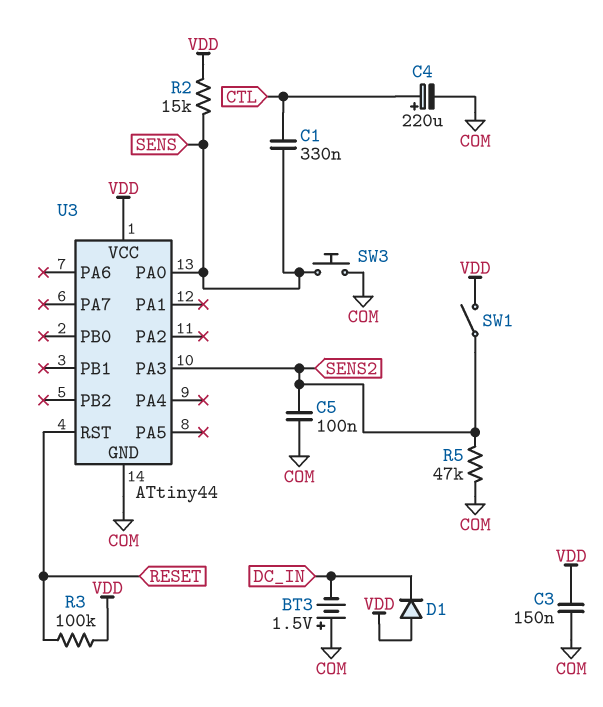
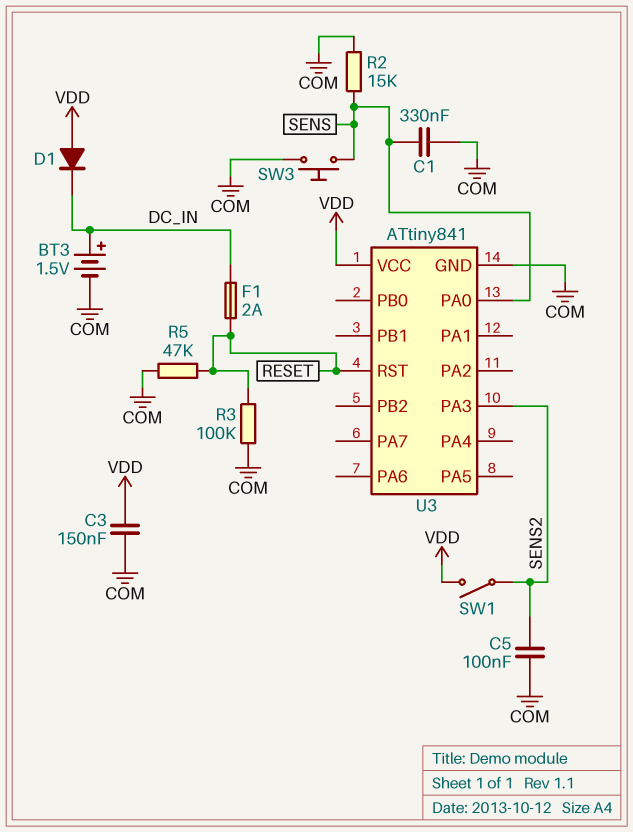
BT3: 1.5V (plus COM, minus DC_IN) -> 1.5V (plus DC_IN, minus COM)
C1: 330nF (CTL, SENS) -> 330nF (COM, SENS)
C4: 220uF (plus CTL, minus COM) -> none
F1: none -> 2A (DC_IN, RESET)
R2: 15k (SENS, VDD) -> 15k (COM, SENS)
R3: 100k (RESET, VDD) -> 100k (COM, RESET)
R5: 47k (COM, SENS2) -> 47k (COM, RESET)
U3: ATtiny44 -> ATtiny841

